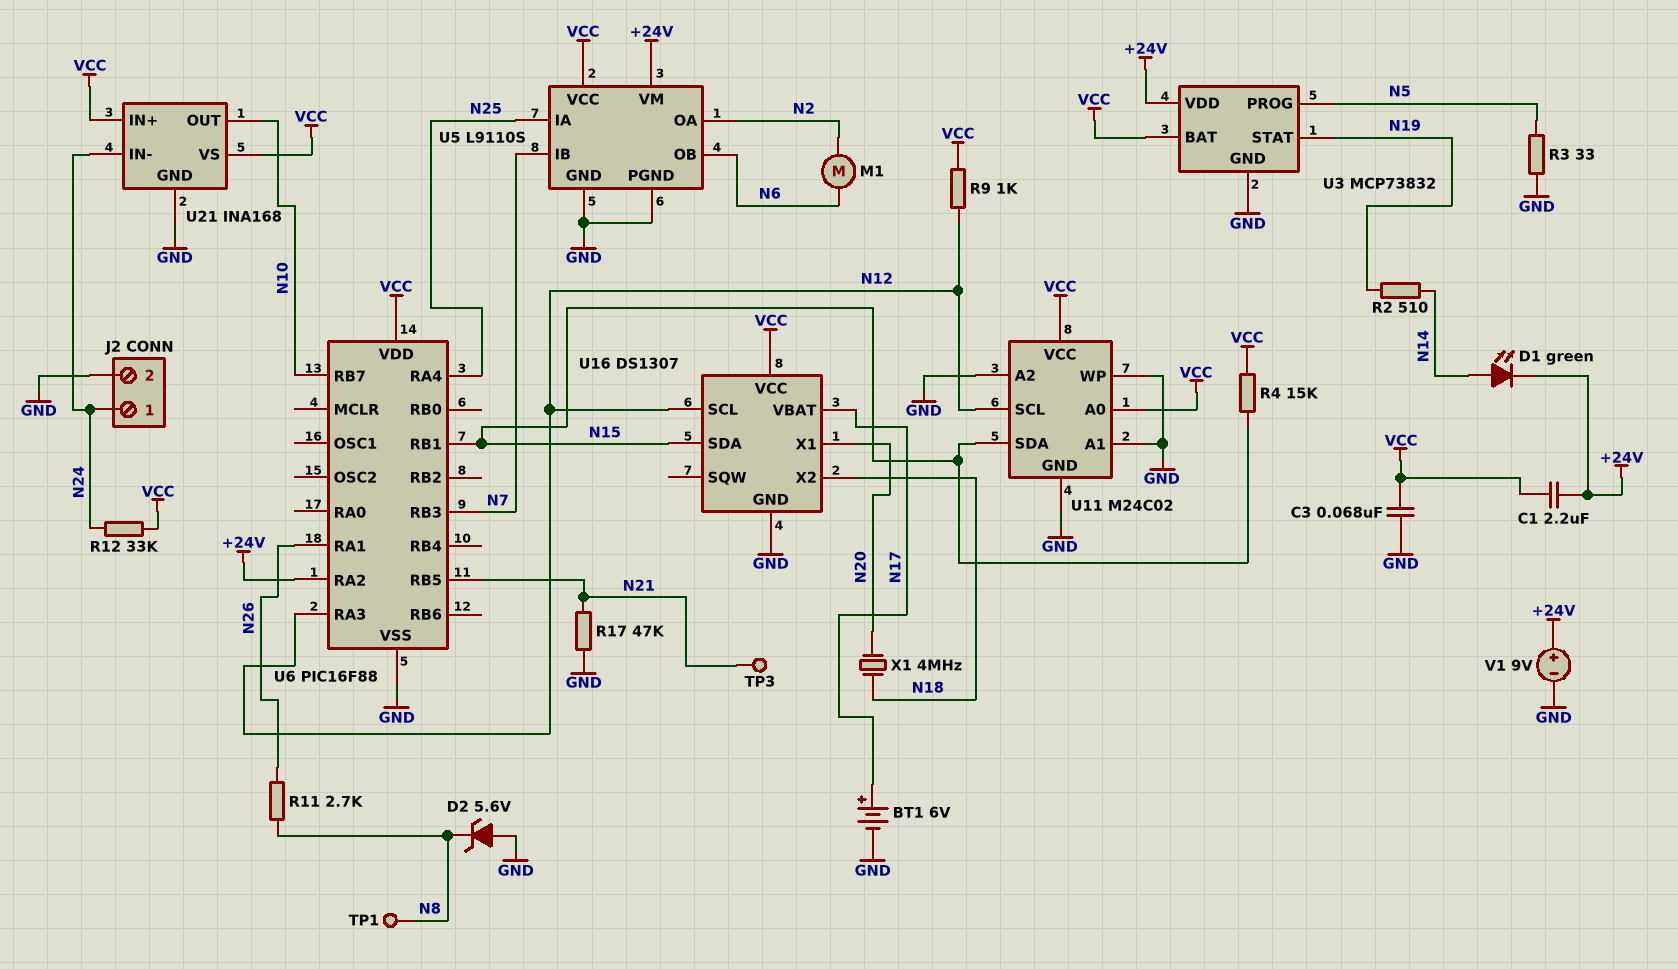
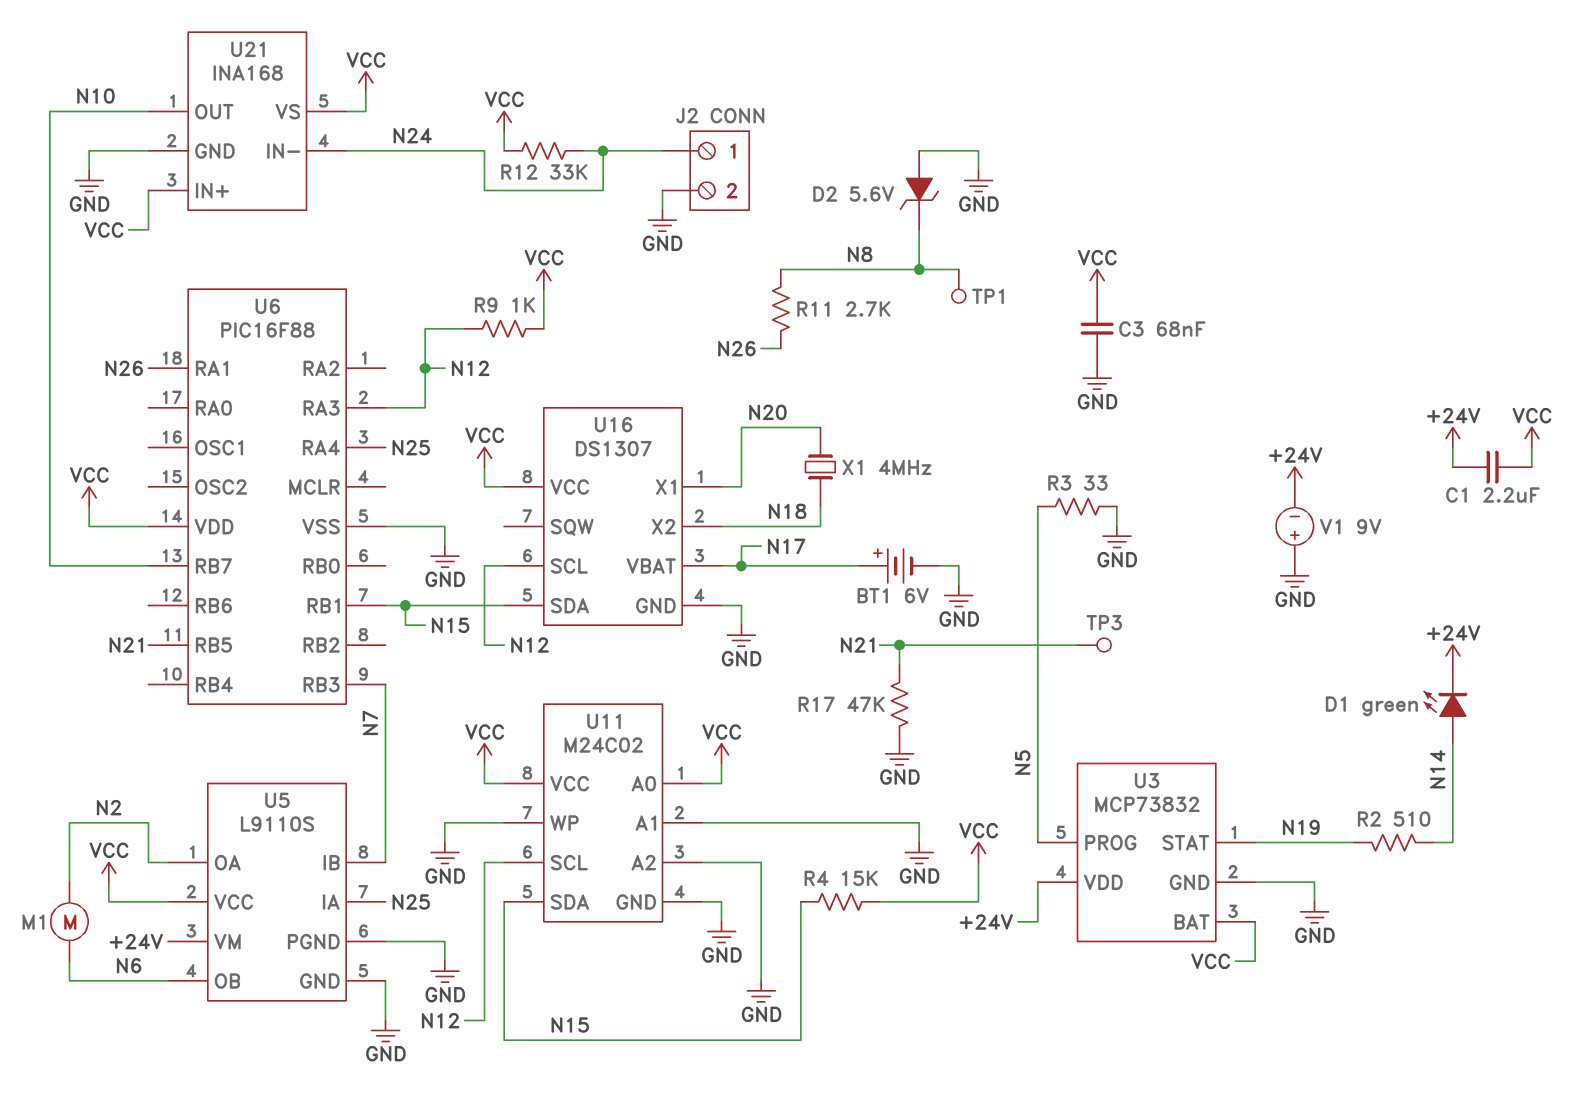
U6 pin RA2: +24V -> none
V1: 9V (plus +24V, minus GND) -> 9V (plus GND, minus +24V)

